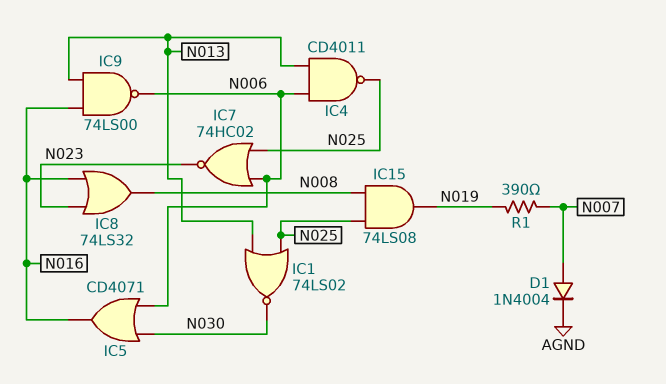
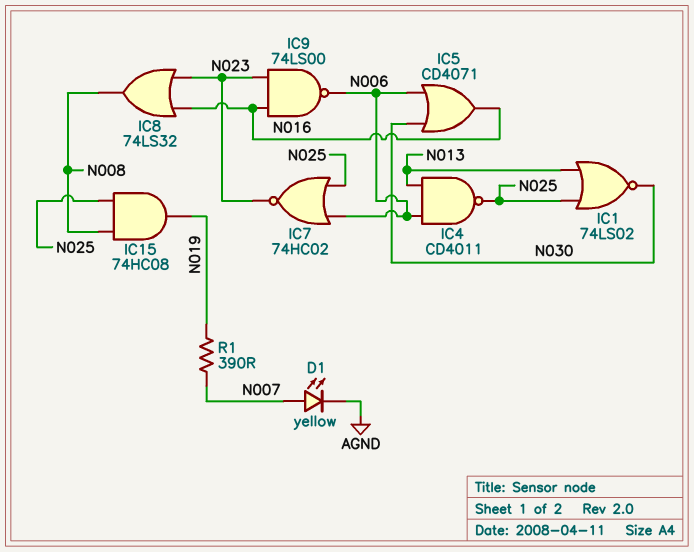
D1: diode 1N4004 (A N007, K AGND) -> LED yellow (A N007, K AGND)
IC9: NAND 74LS00 (in N013, in N016, out N006) -> NAND 74LS00 (in N016, in N023, out N006)
IC15: AND 74LS08 (in N008, in N025, out N019) -> AND 74HC08 (in N008, in N025, out N019)

